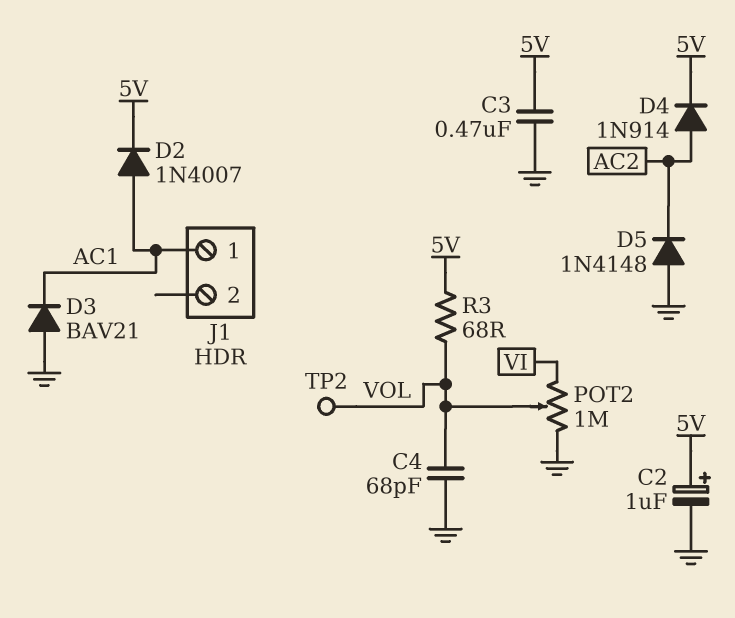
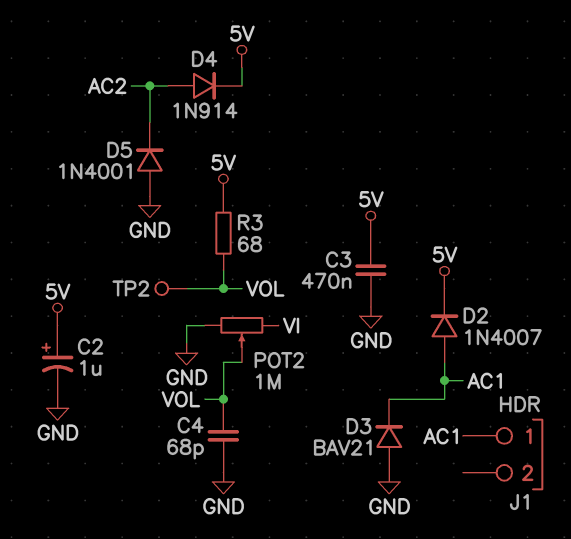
D5: diode 1N4148 (A GND, K AC2) -> diode 1N4001 (A GND, K AC2)

